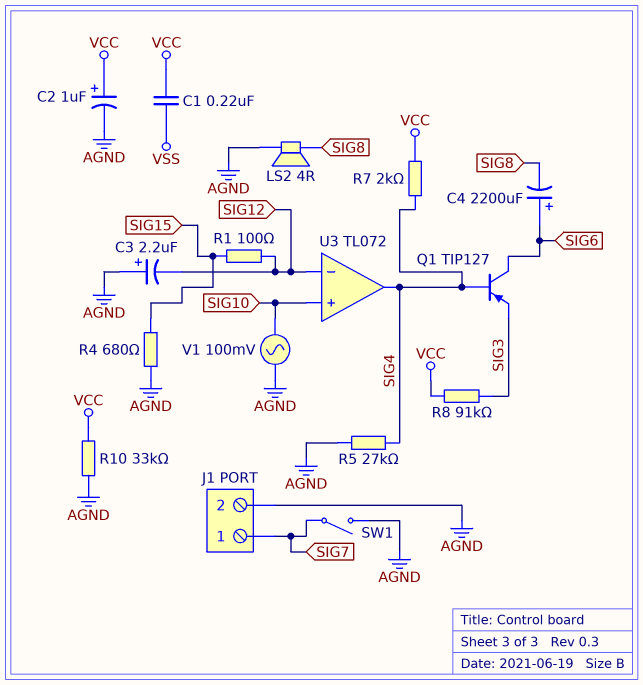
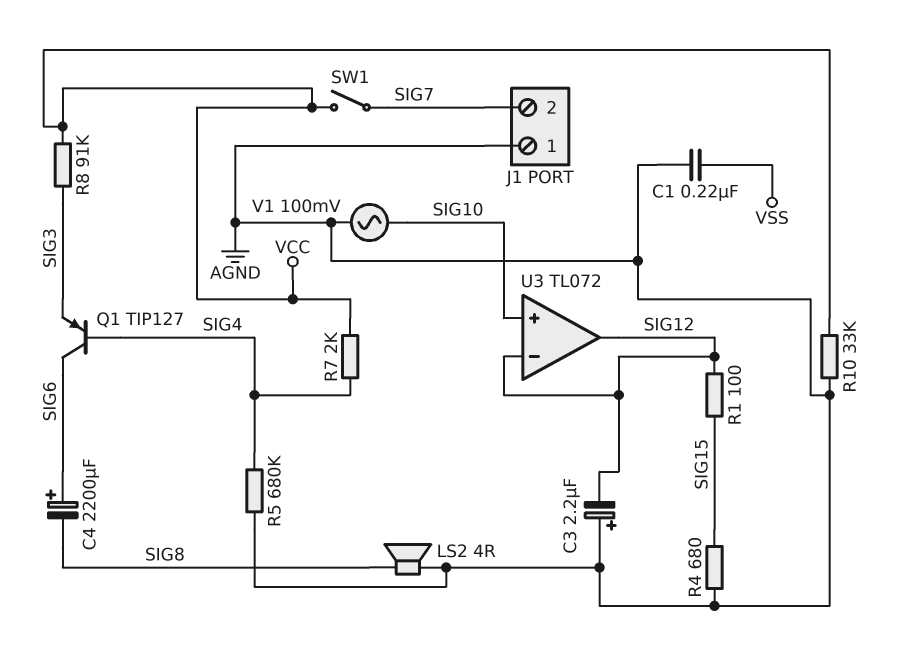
C1: 220nF (VCC, VSS) -> 220nF (AGND, VSS)
C2: 1uF (plus VCC, minus AGND) -> none
J1 pin 1: SIG7 -> AGND
J1 pin 2: AGND -> SIG7
R5: 27k (AGND, SIG4) -> 680k (AGND, SIG4)
SW1: switch (AGND, SIG7) -> switch (SIG7, VCC)
U3 pin out: SIG4 -> SIG12

